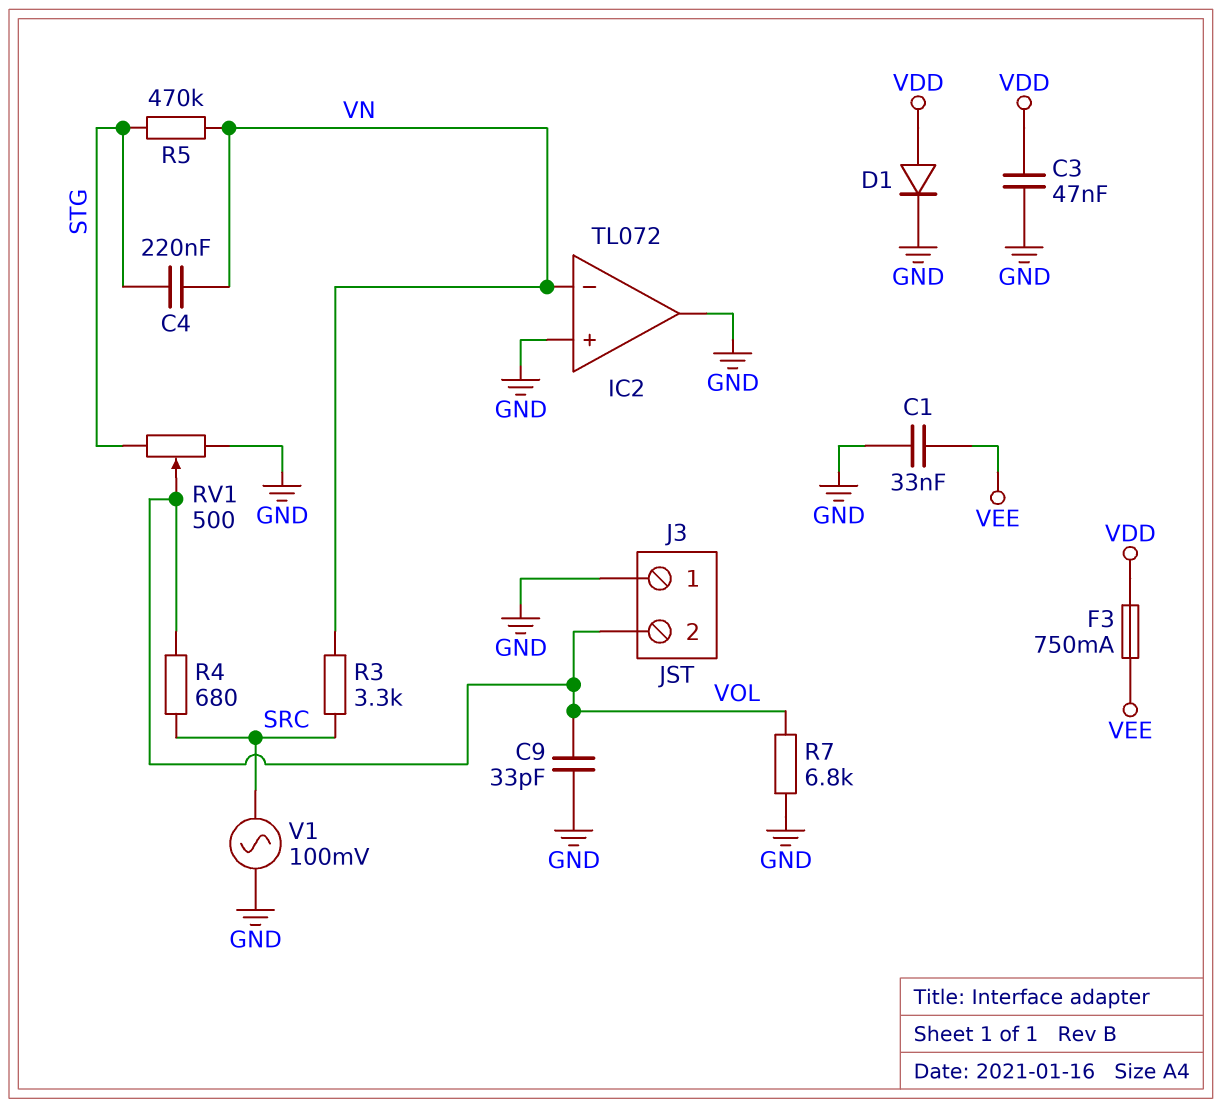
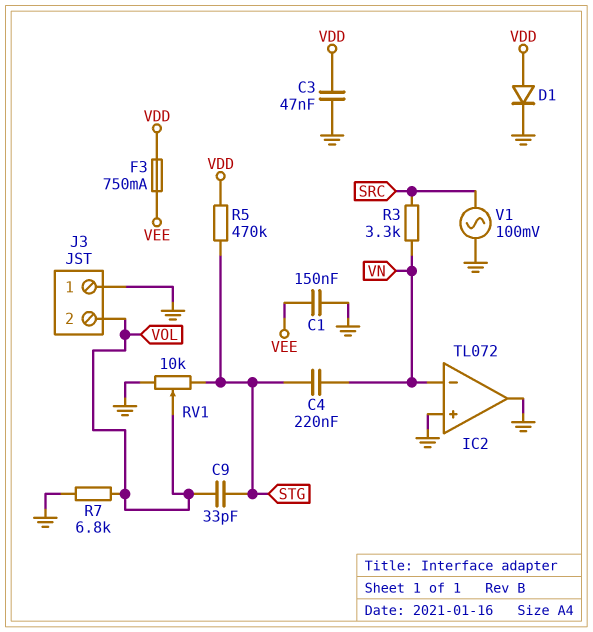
C1: 33nF (GND, VEE) -> 150nF (GND, VEE)
C9: 33pF (GND, VOL) -> 33pF (STG, VOL)
R4: 680 (SRC, VOL) -> none
R5: 470k (STG, VN) -> 470k (STG, VDD)
RV1: 500 (GND, STG, wiper VOL) -> 10k (GND, STG, wiper VOL)

